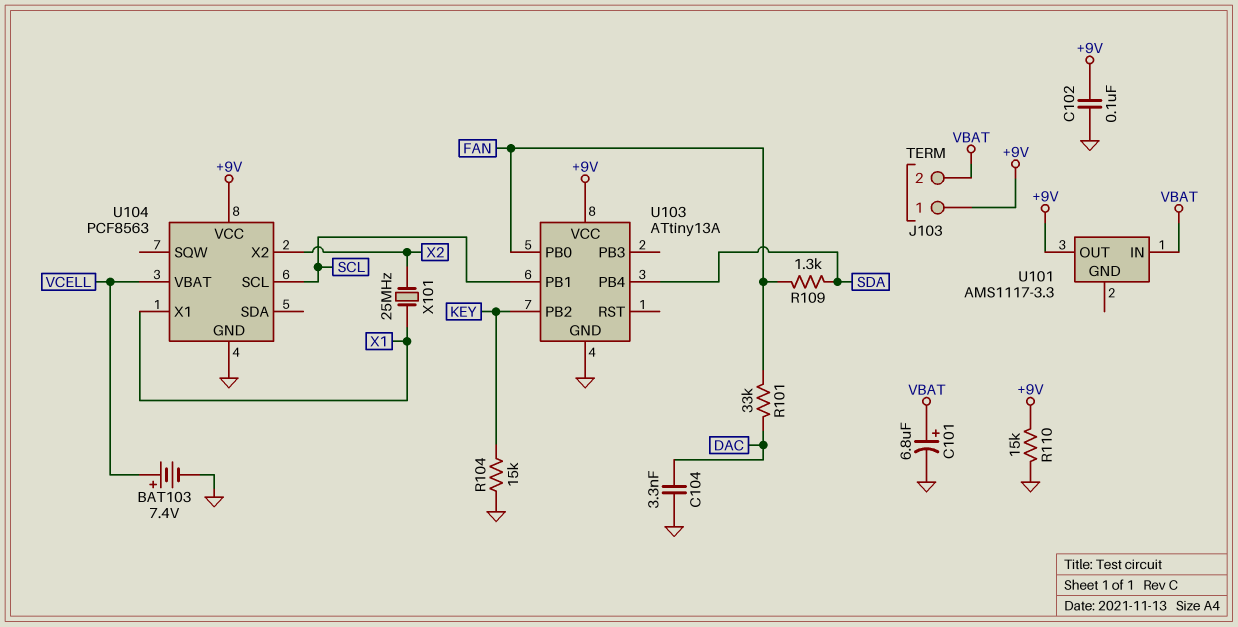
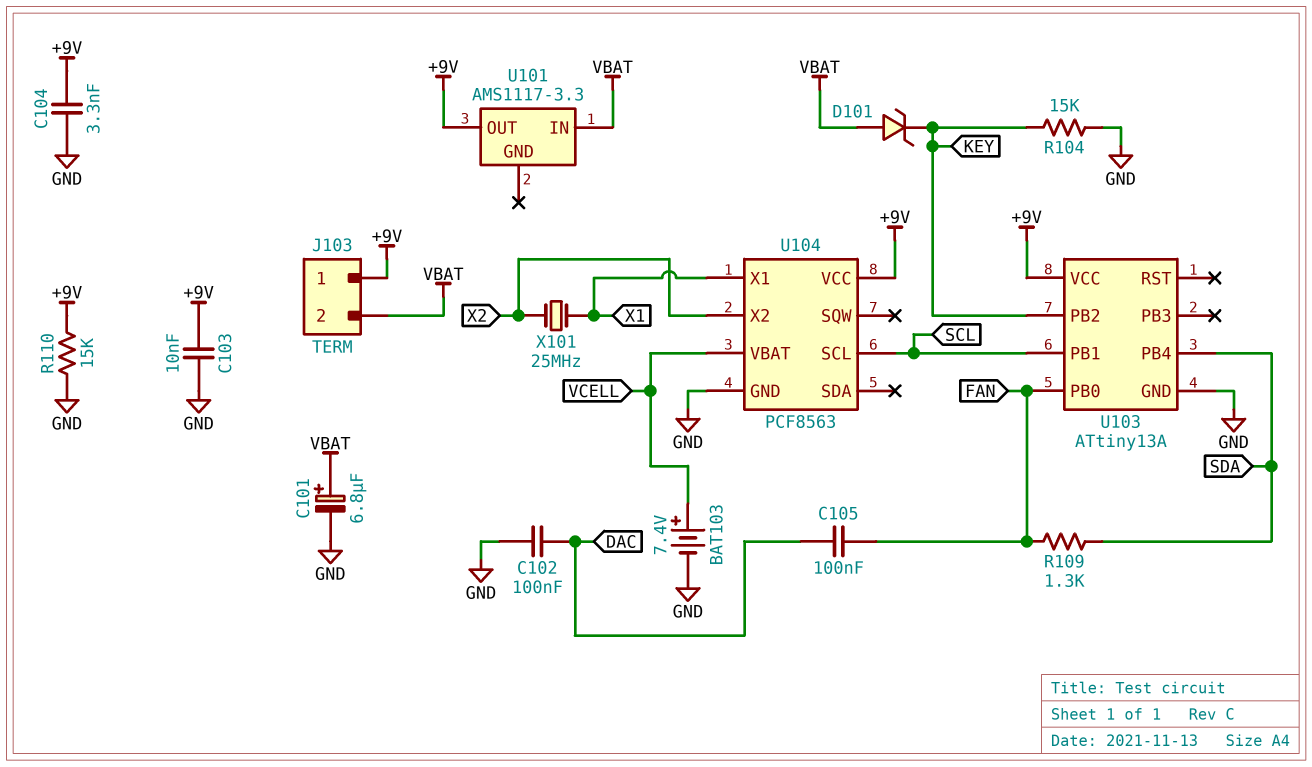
C102: 100nF (+9V, GND) -> 100nF (DAC, GND)
C103: none -> 10nF (+9V, GND)
C104: 3.3nF (DAC, GND) -> 3.3nF (+9V, GND)
C105: none -> 100nF (DAC, FAN)
D101: none -> zener (A VBAT, K KEY)
R101: 33k (DAC, FAN) -> none

